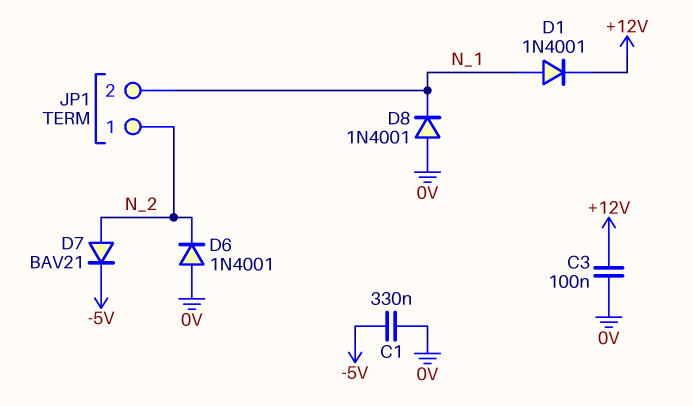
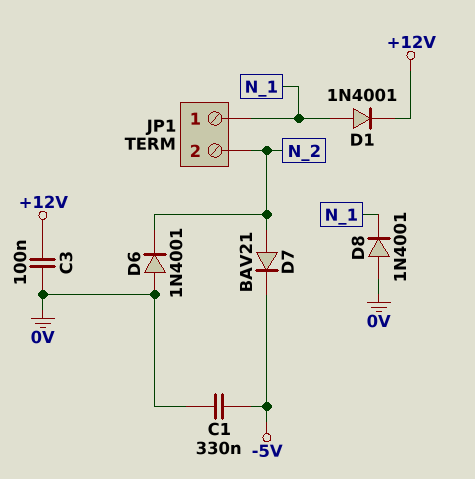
JP1 pin 1: N_2 -> N_1
JP1 pin 2: N_1 -> N_2

